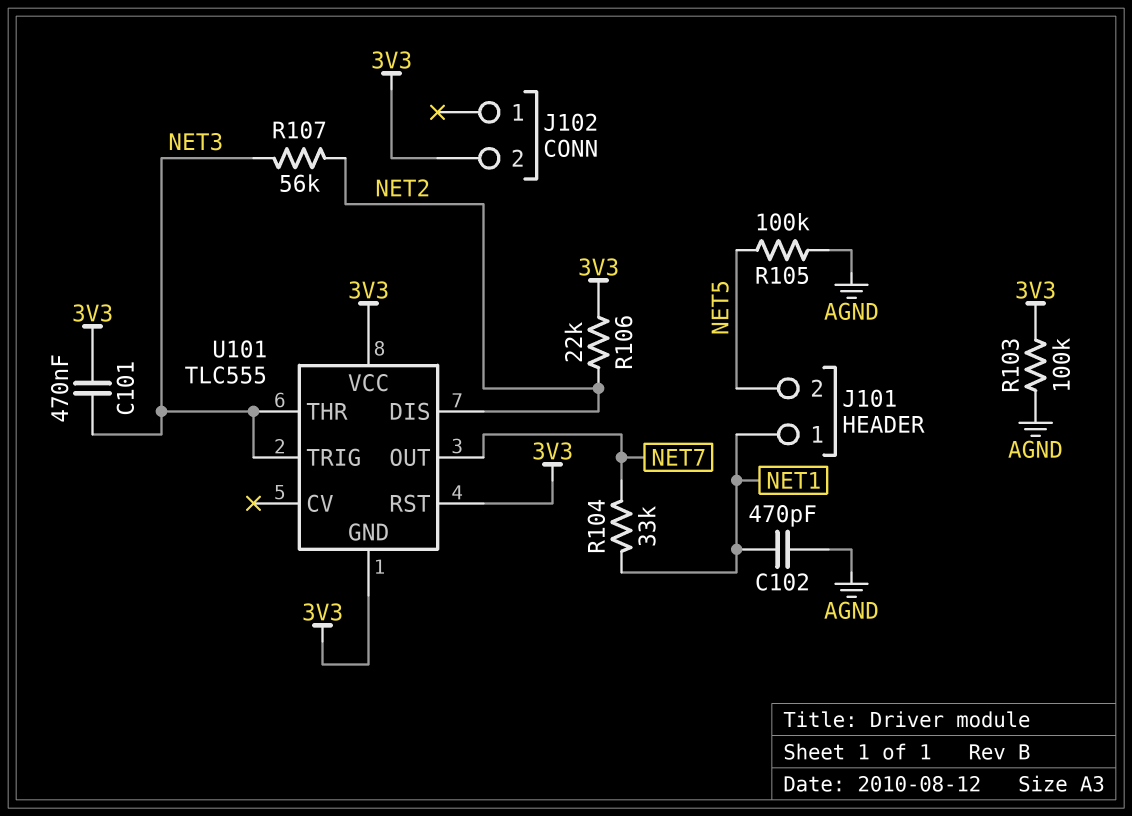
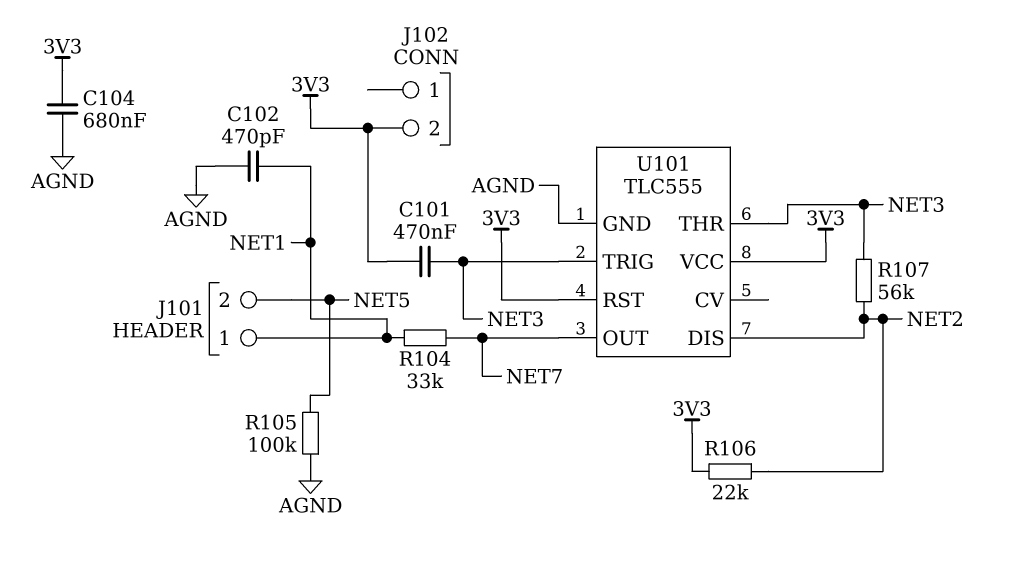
C104: none -> 680nF (3V3, AGND)
R103: 100k (3V3, AGND) -> none
U101 pin GND: 3V3 -> AGND

